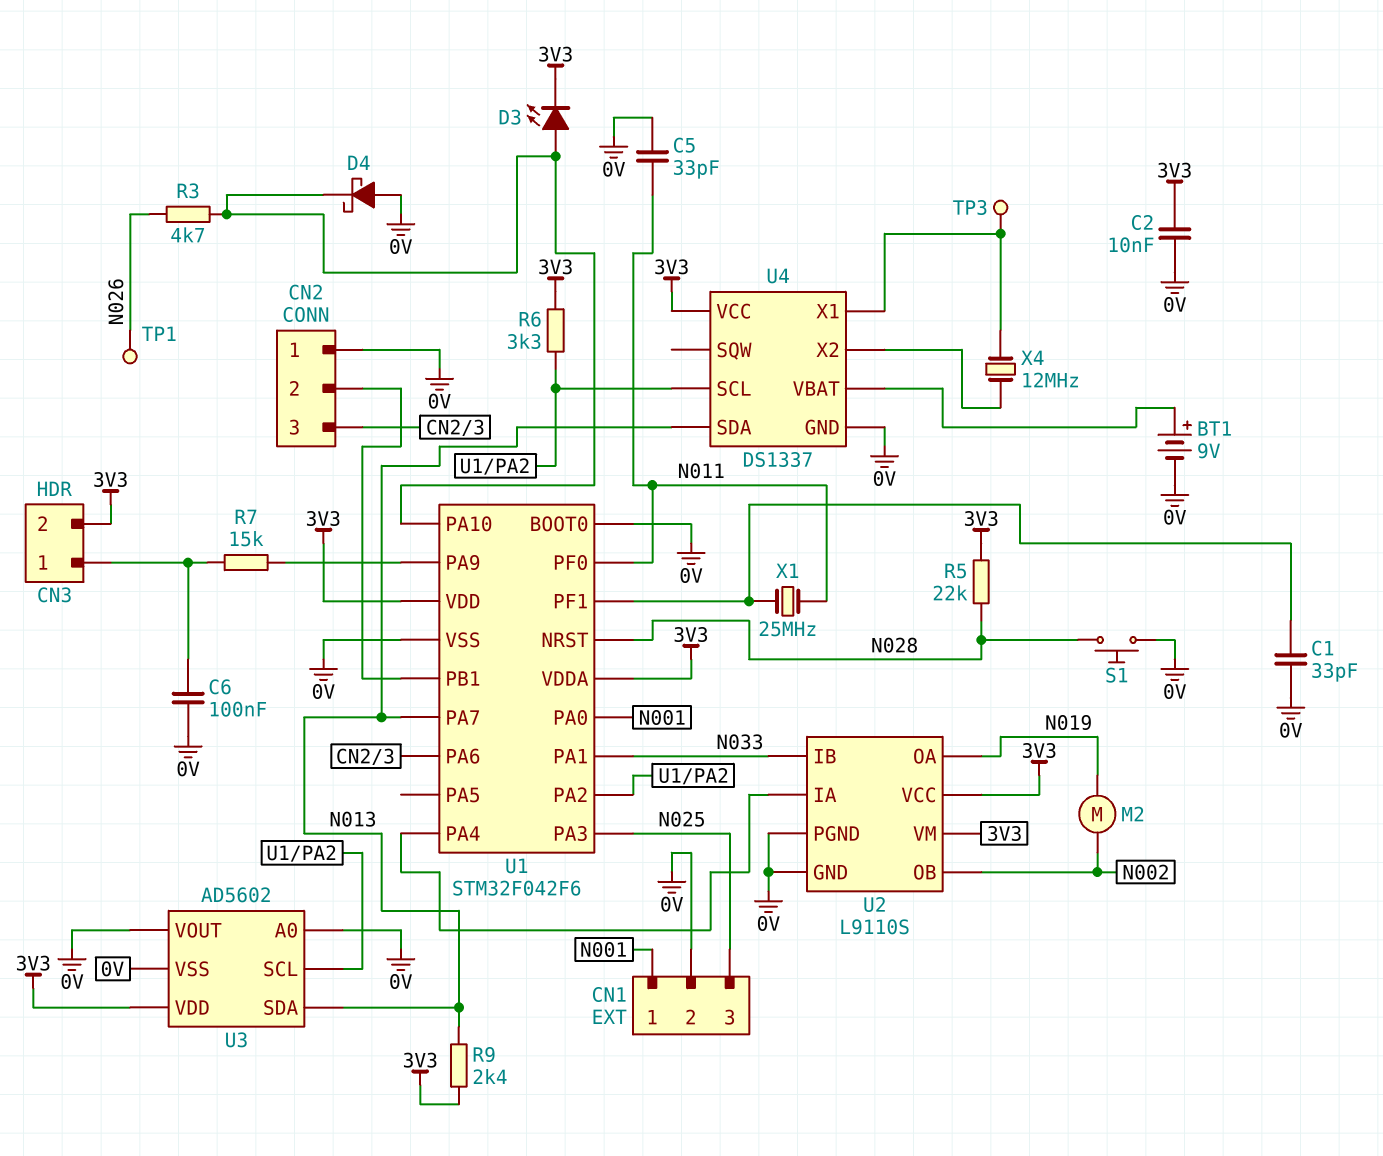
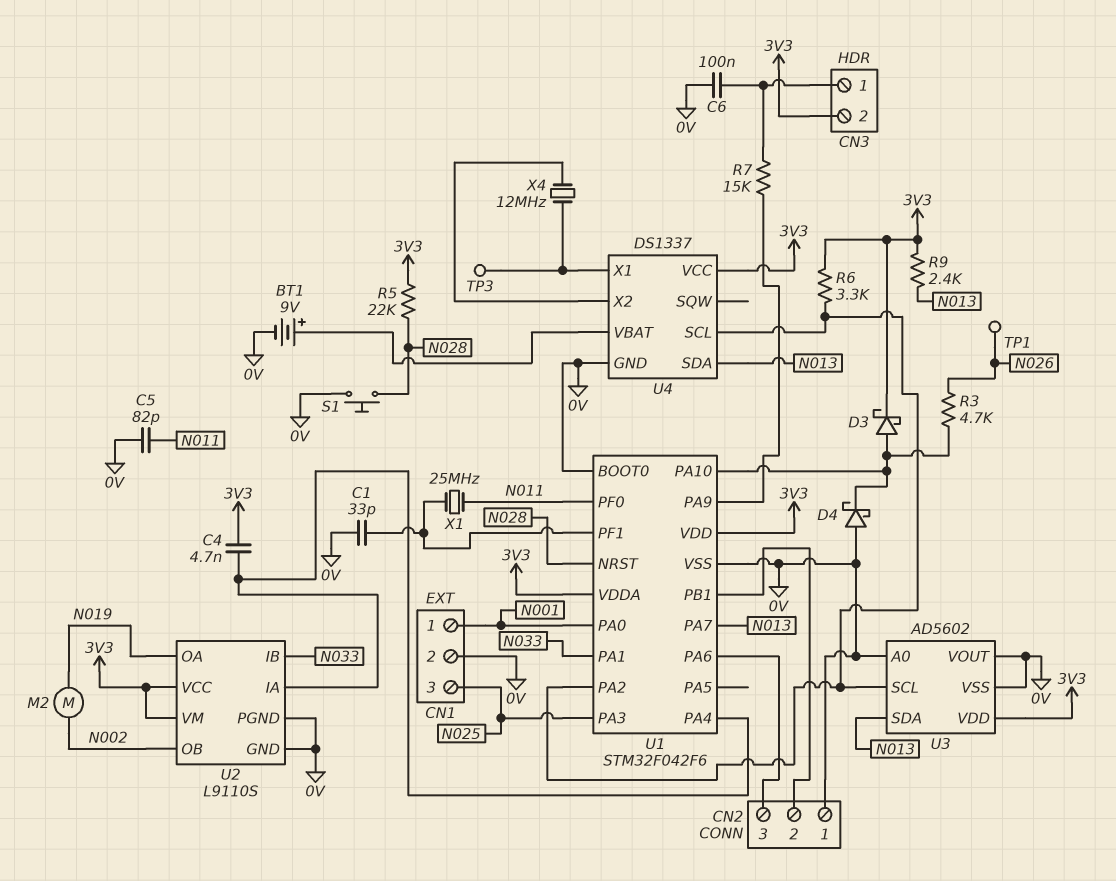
C2: 10nF (0V, 3V3) -> none
C4: none -> 4.7nF (3V3, U1/PA4)
C5: 33pF (0V, N011) -> 82pF (0V, N011)
D3: LED (A U1/PA10, K 3V3) -> schottky (A U1/PA10, K 3V3)

